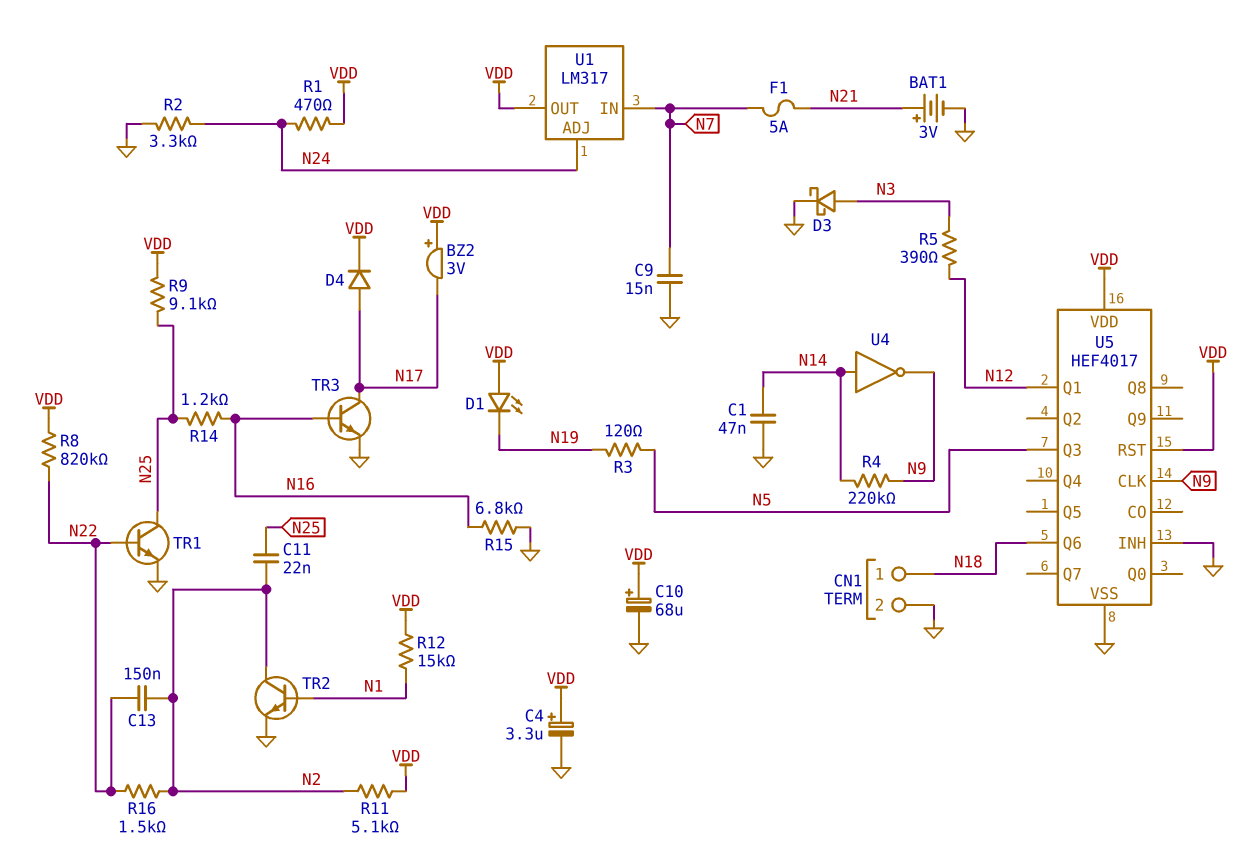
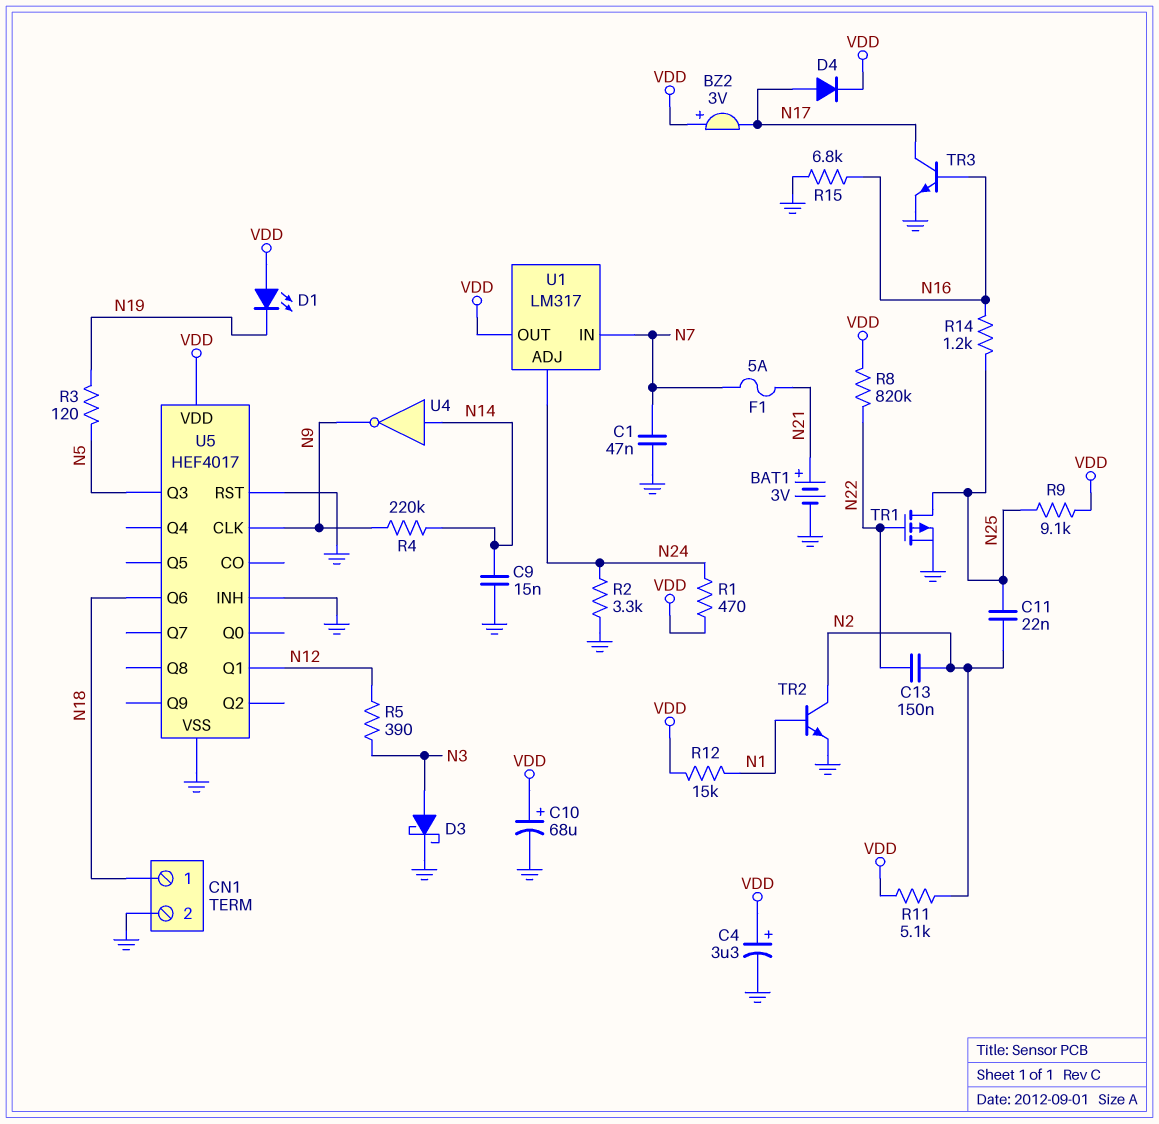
C1: 47nF (GND, N14) -> 47nF (GND, N7)
C9: 15nF (GND, N7) -> 15nF (GND, N14)
R16: 1.5k (N2, N22) -> none
TR1: NPN (B N22, C N25, E GND) -> PMOS (G N22, D N25, S GND)
U5 pin RST: VDD -> GND

